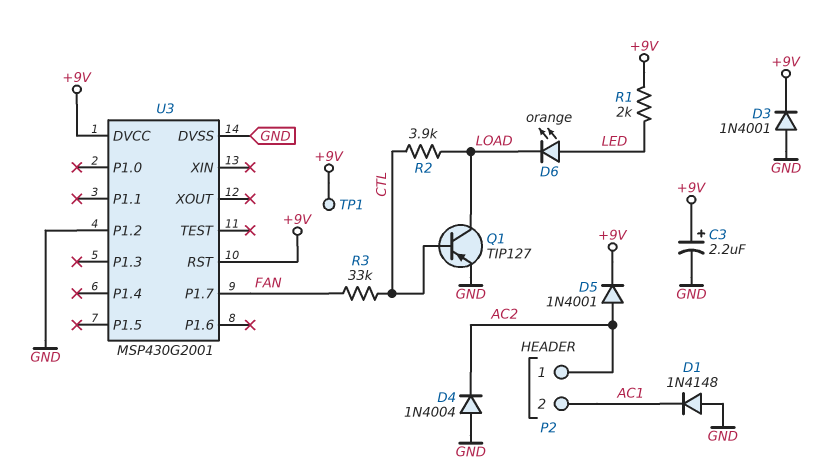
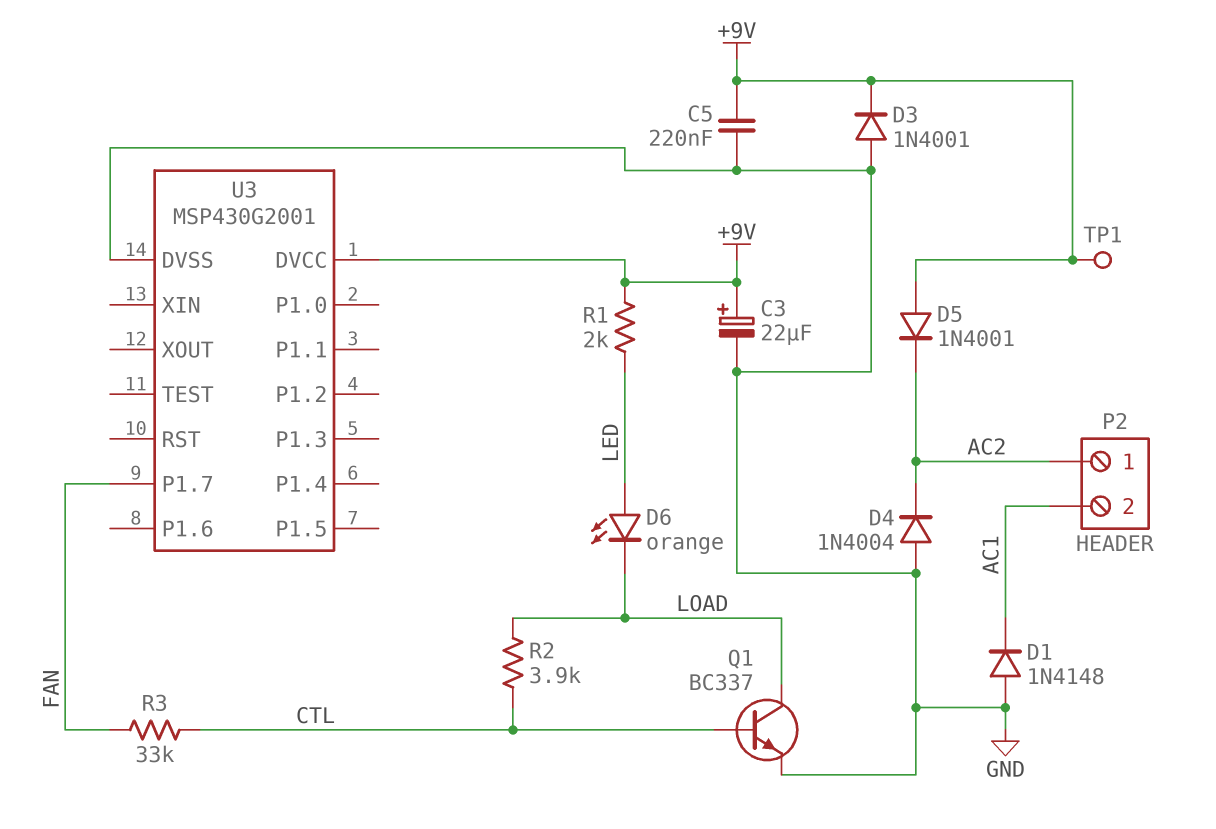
C3: 2.2uF (plus +9V, minus GND) -> 22uF (plus +9V, minus GND)
C5: none -> 220nF (+9V, GND)
D5: diode 1N4001 (A AC2, K +9V) -> diode 1N4001 (A +9V, K AC2)
Q1: PNP TIP127 (B CTL, C LOAD, E GND) -> NPN BC337 (B CTL, C LOAD, E GND)
U3 pin P1.2: GND -> none
U3 pin RST: +9V -> none

